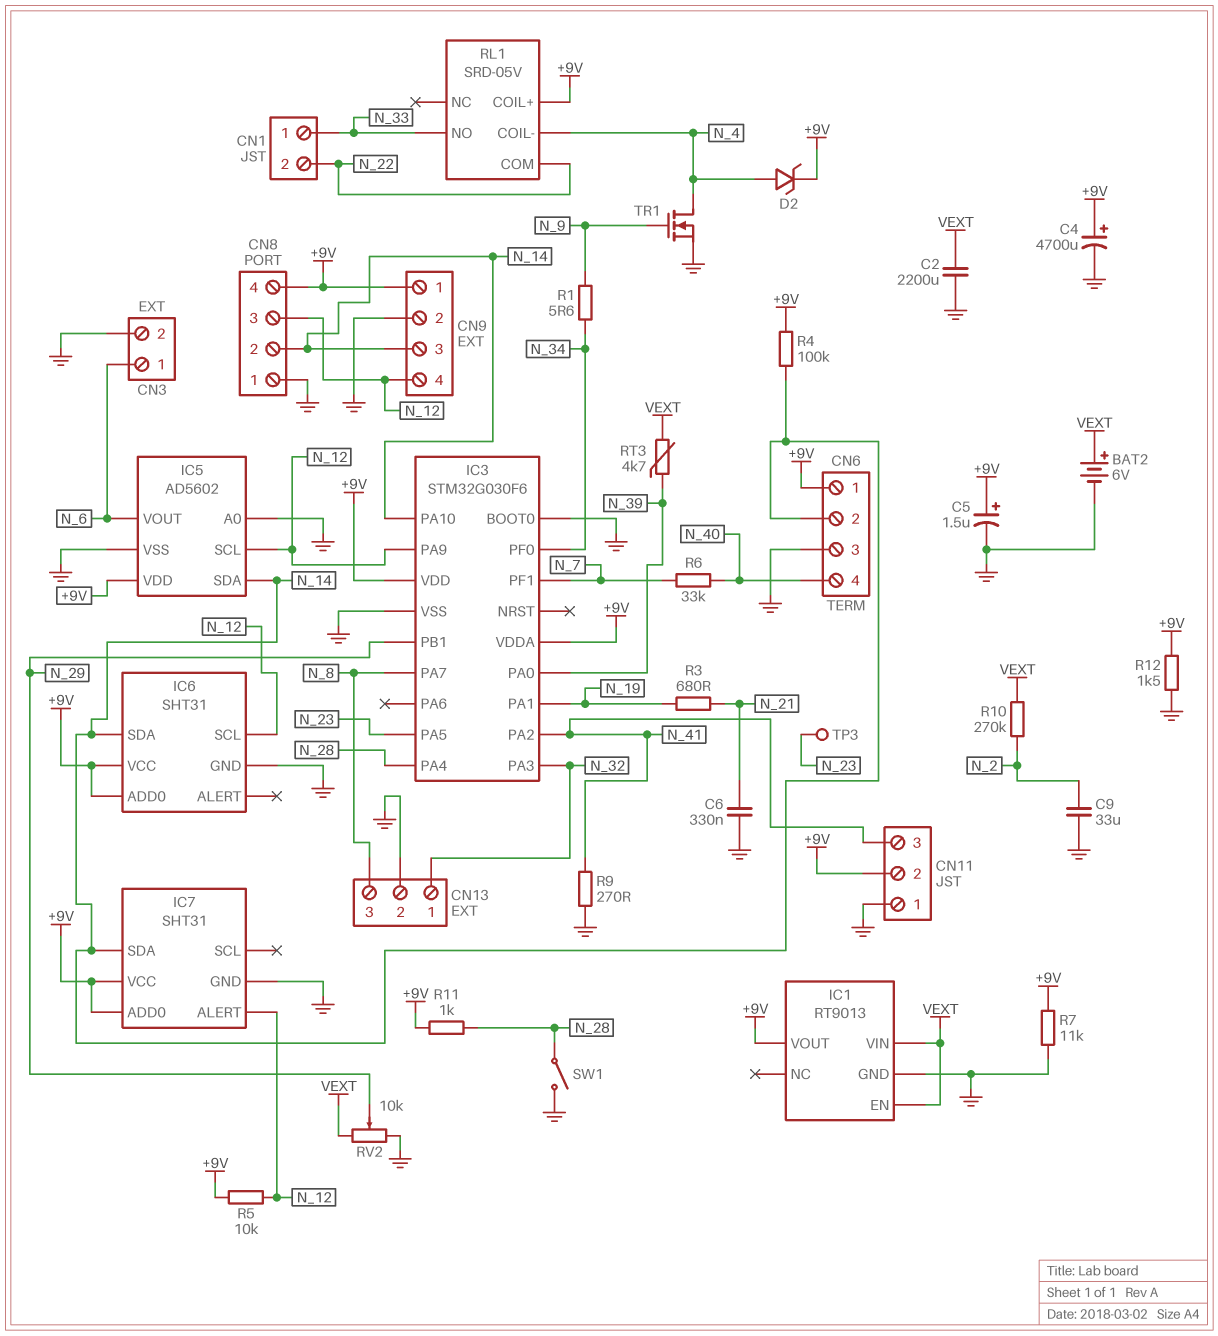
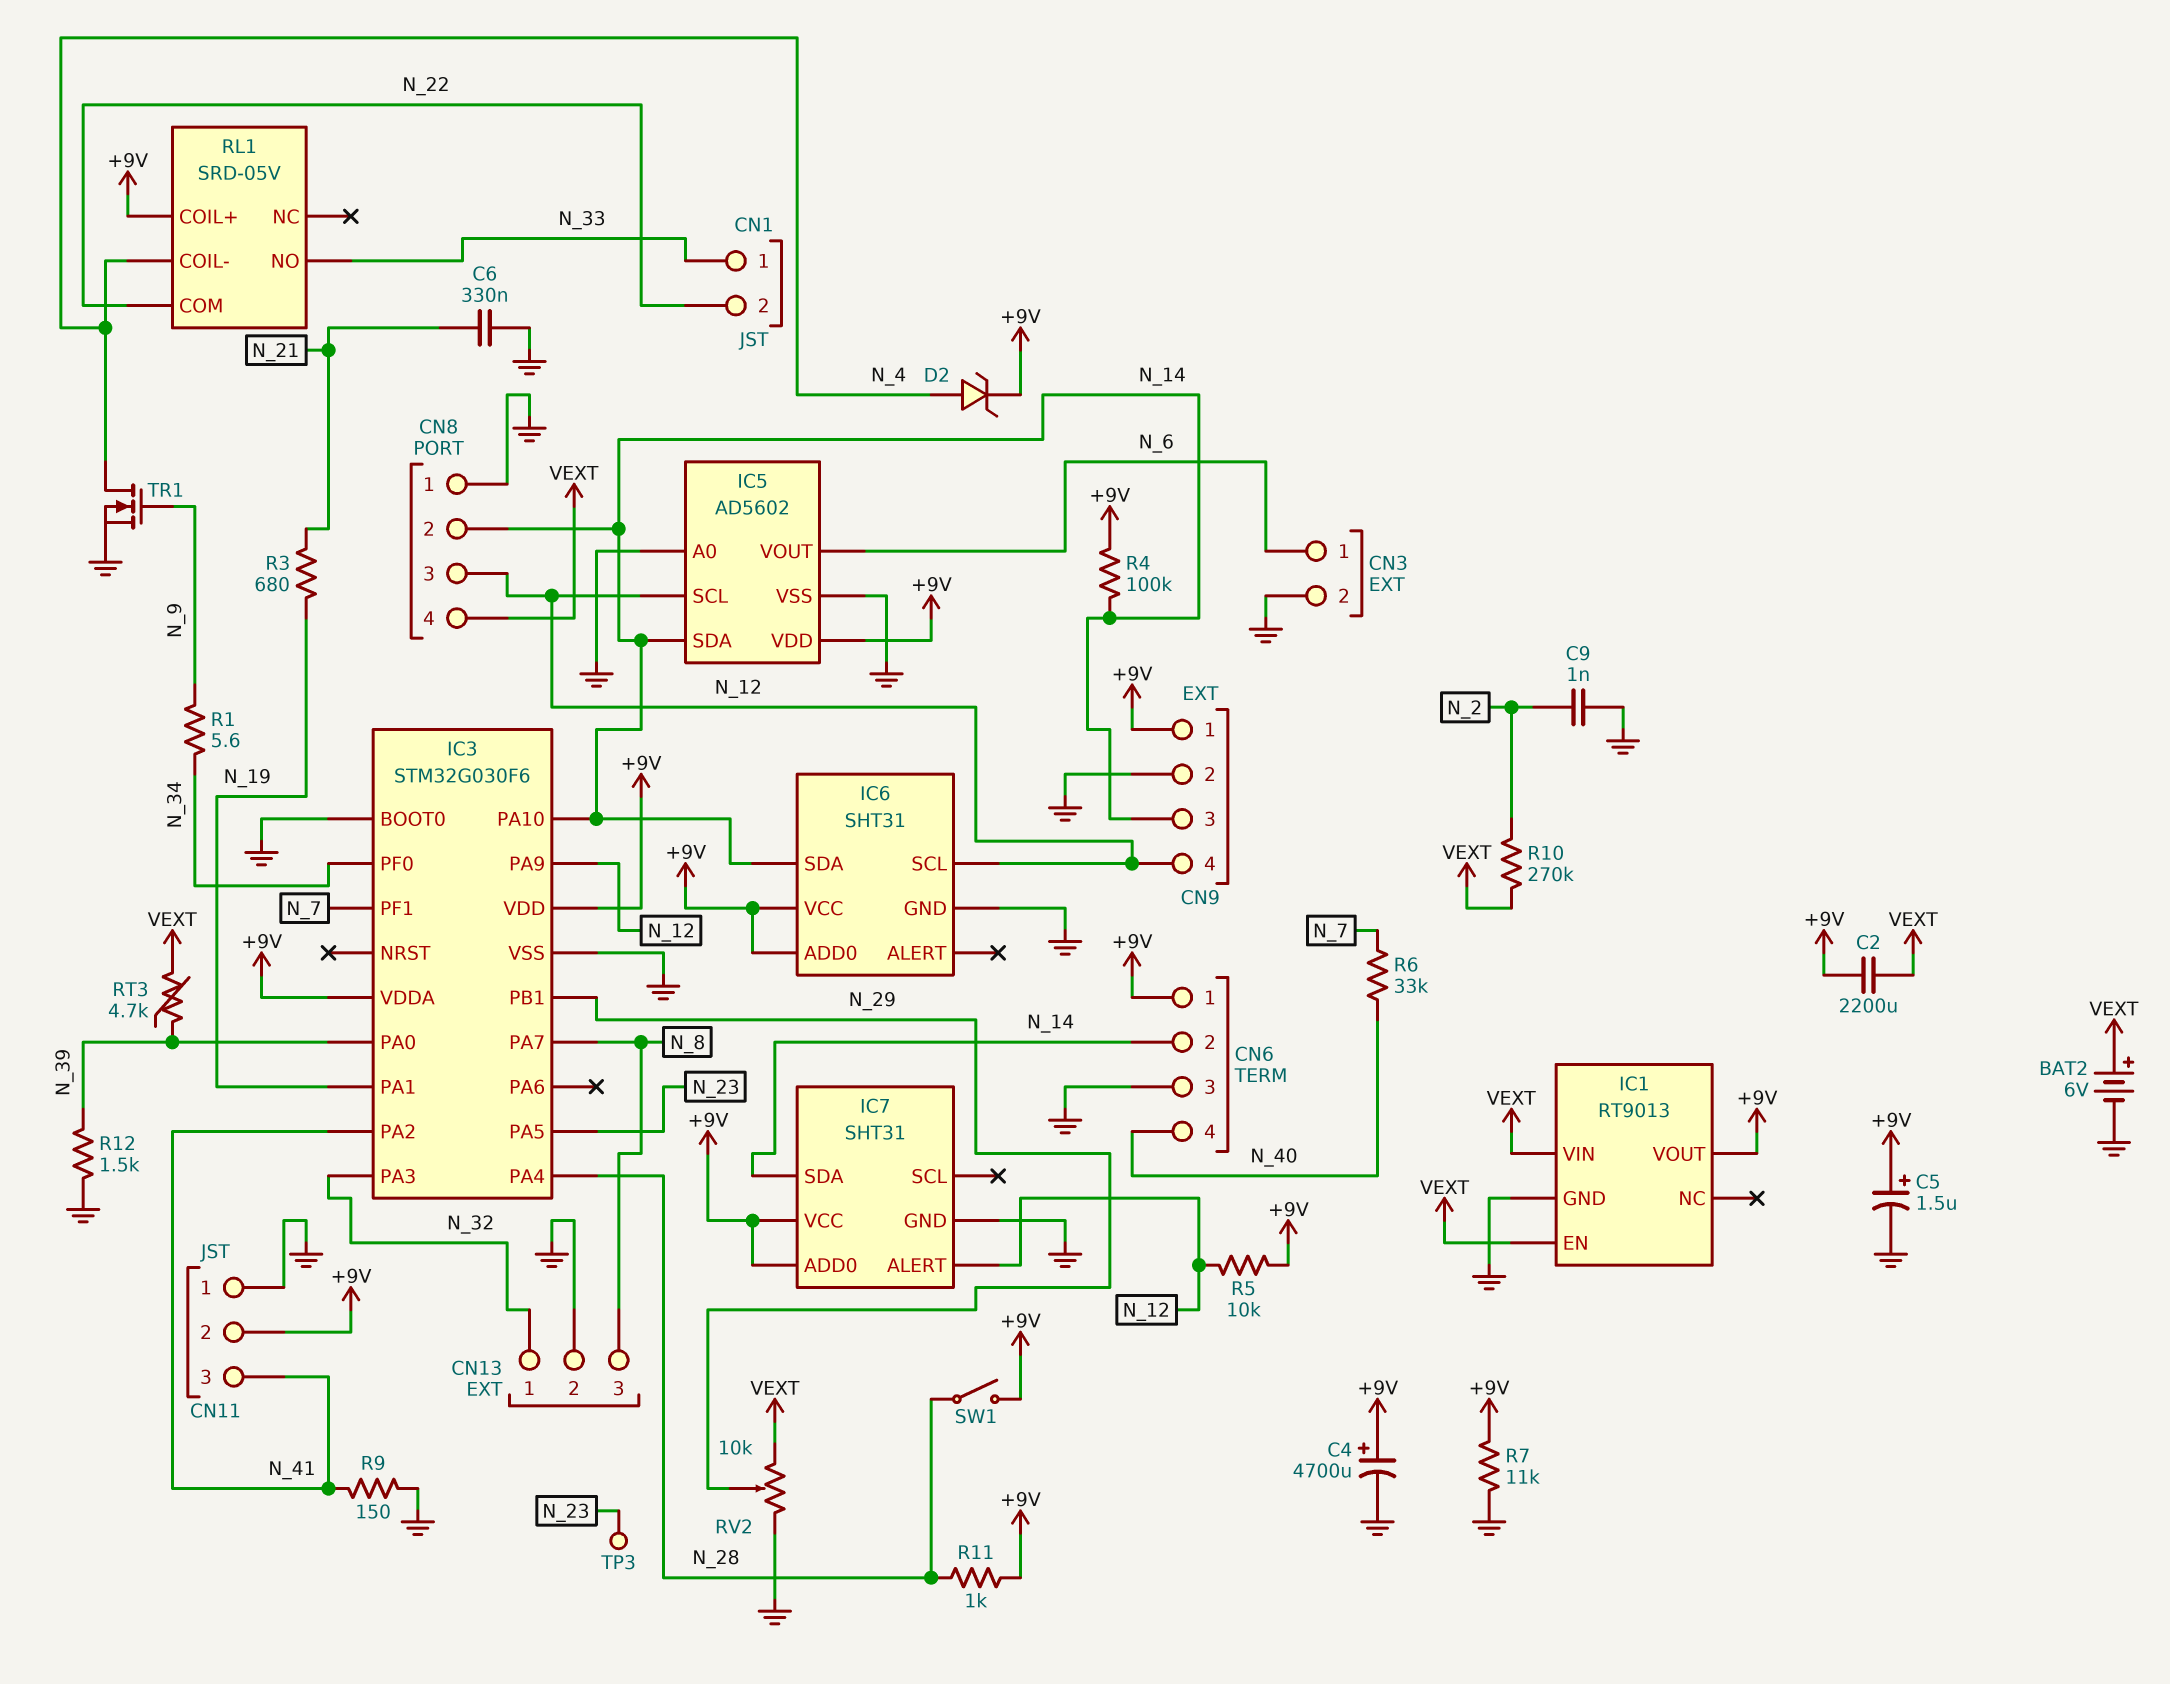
C2: 2200uF (GND, VEXT) -> 2200uF (+9V, VEXT)
C9: 33uF (GND, N_2) -> 1nF (GND, N_2)
CN8 pin 4: +9V -> VEXT
R9: 270 (GND, N_41) -> 150 (GND, N_41)
R12: 1.5k (+9V, GND) -> 1.5k (GND, N_39)
SW1: switch (GND, N_28) -> switch (+9V, N_28)

